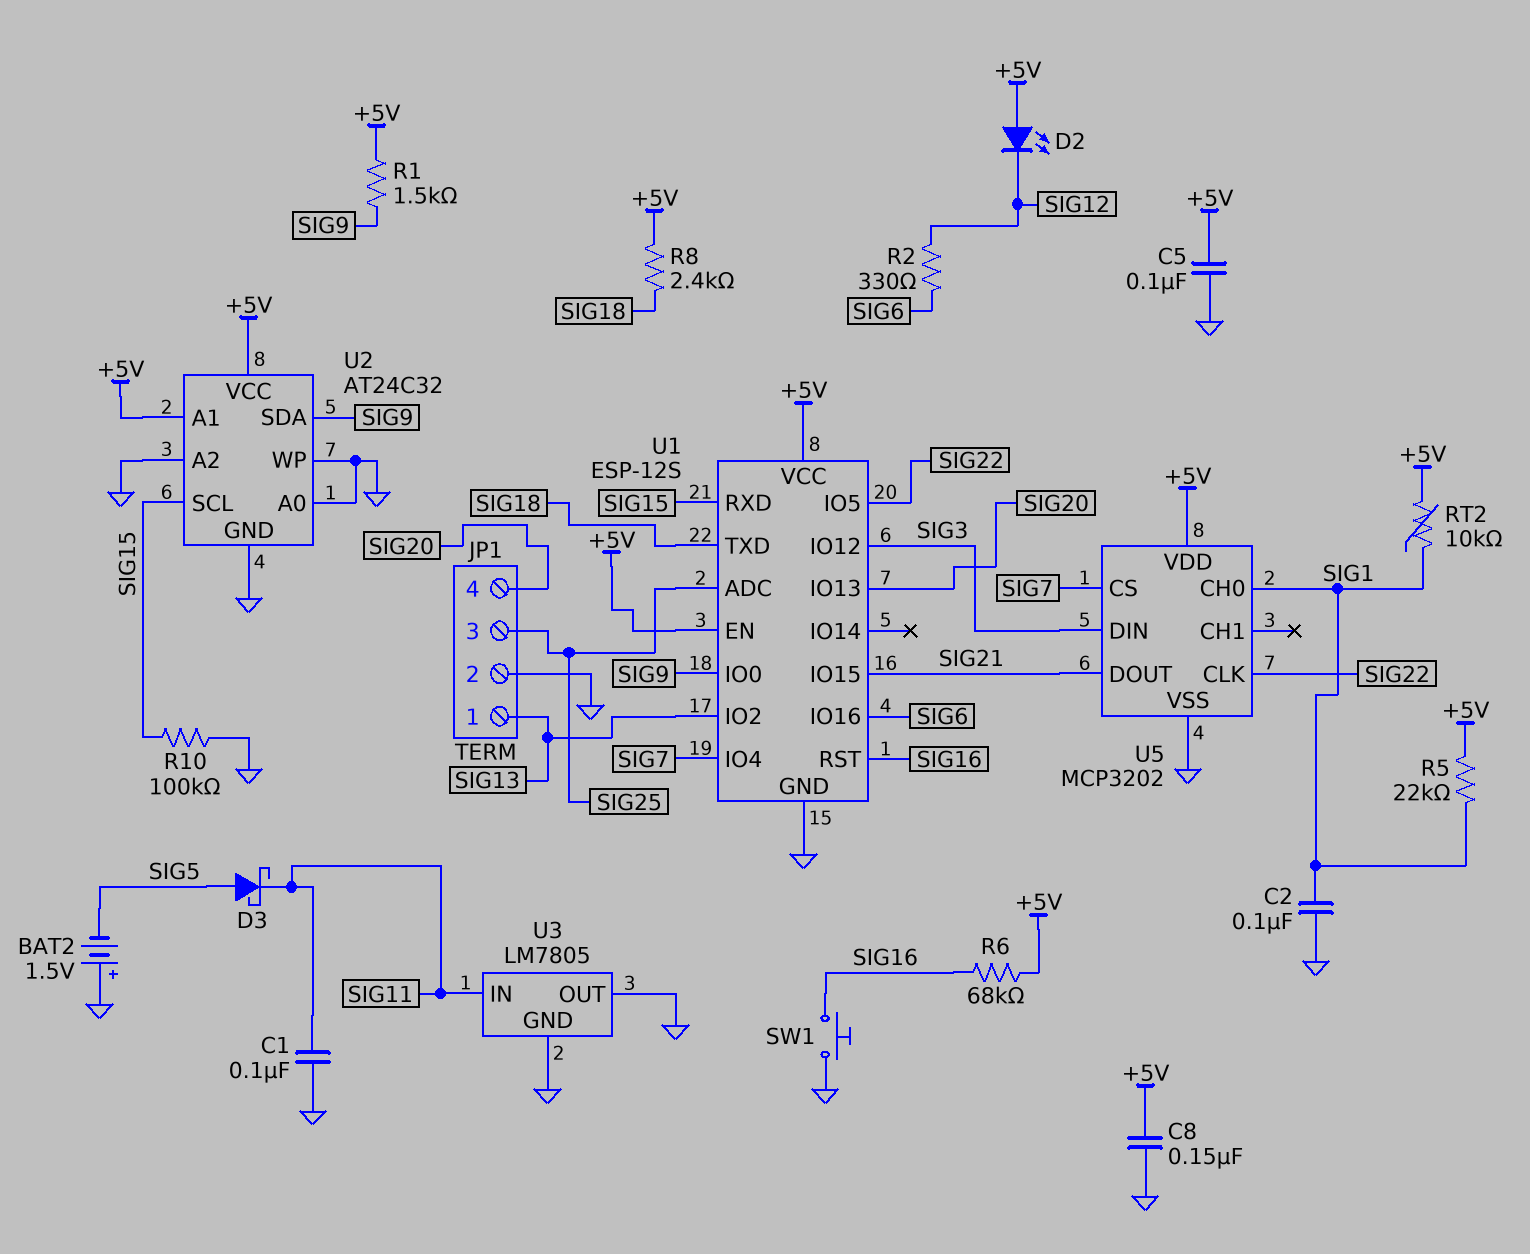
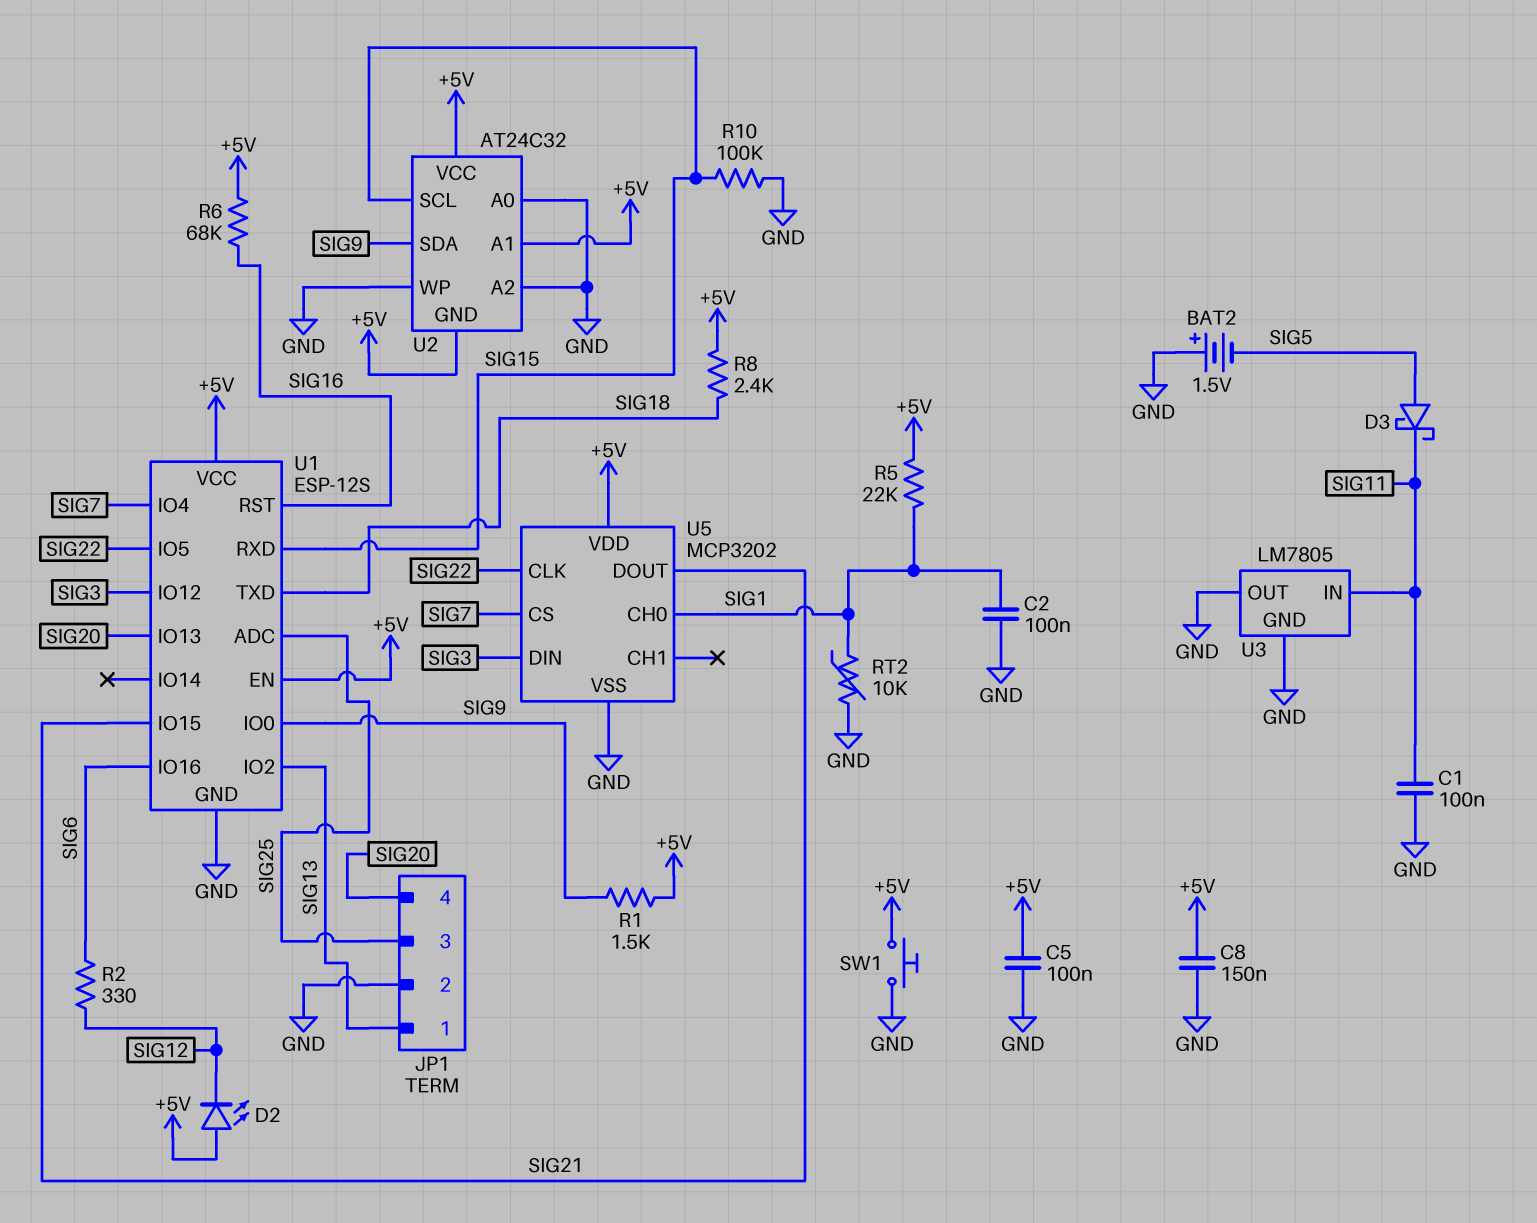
RT2: 10k (+5V, SIG1) -> 10k (GND, SIG1)
SW1: button (GND, SIG16) -> button (+5V, GND)
U2 pin GND: GND -> +5V

